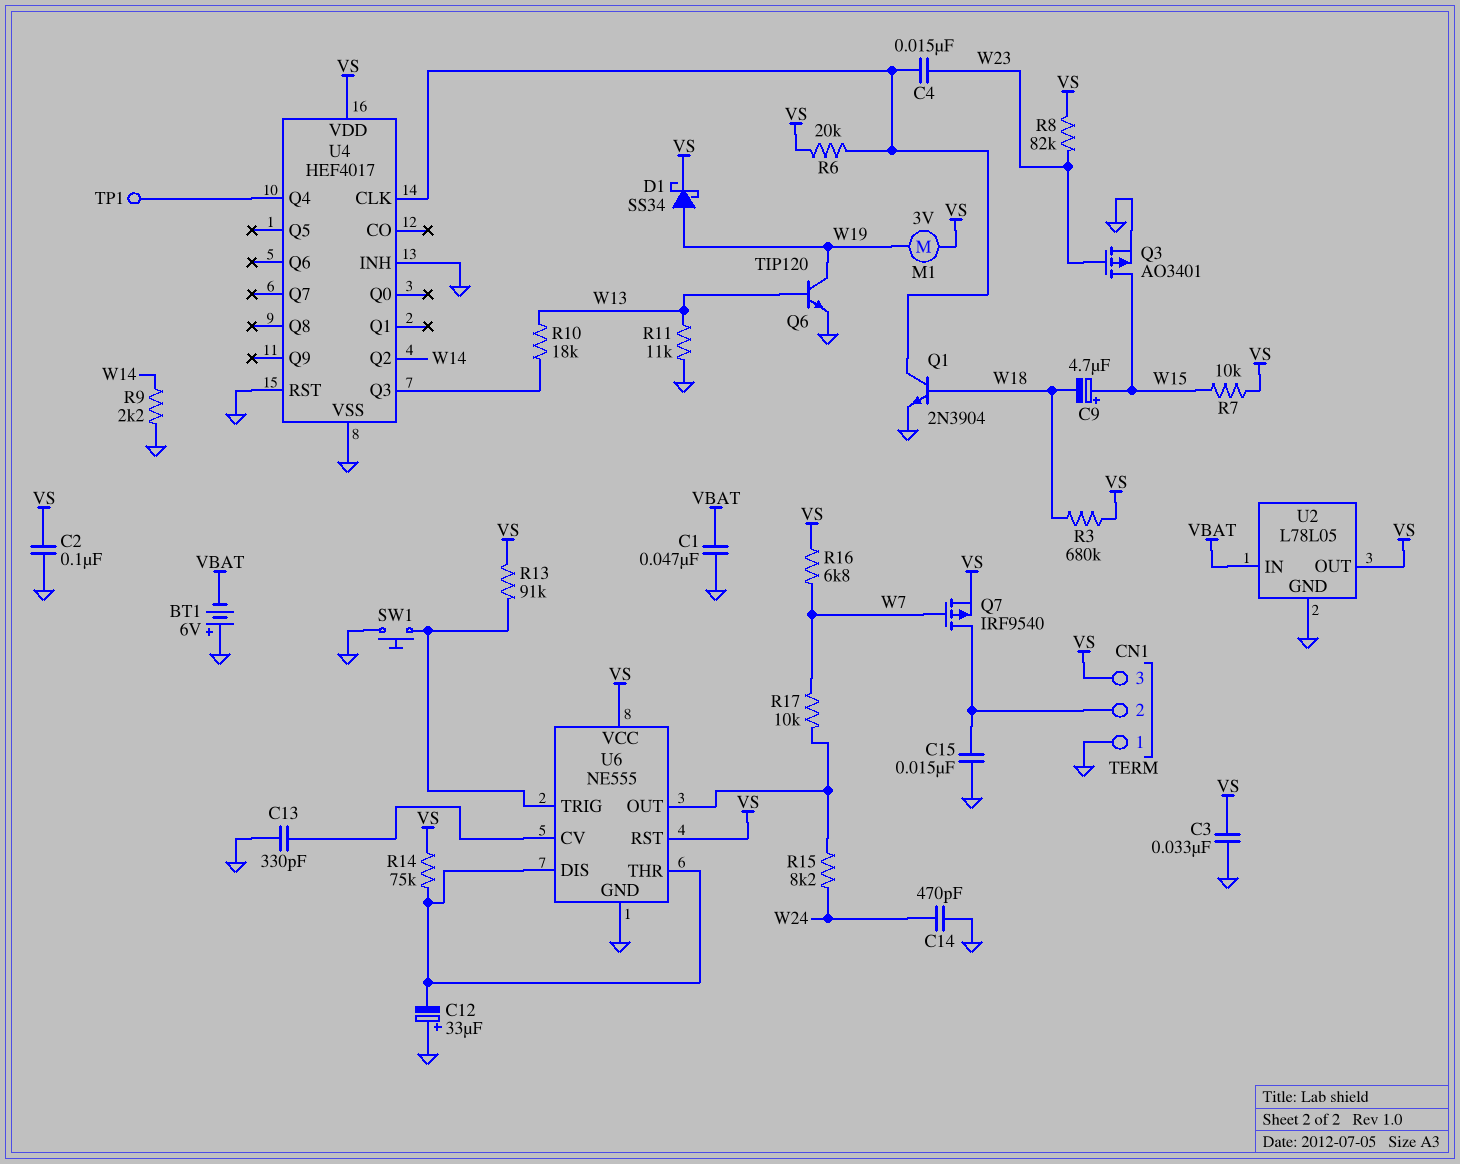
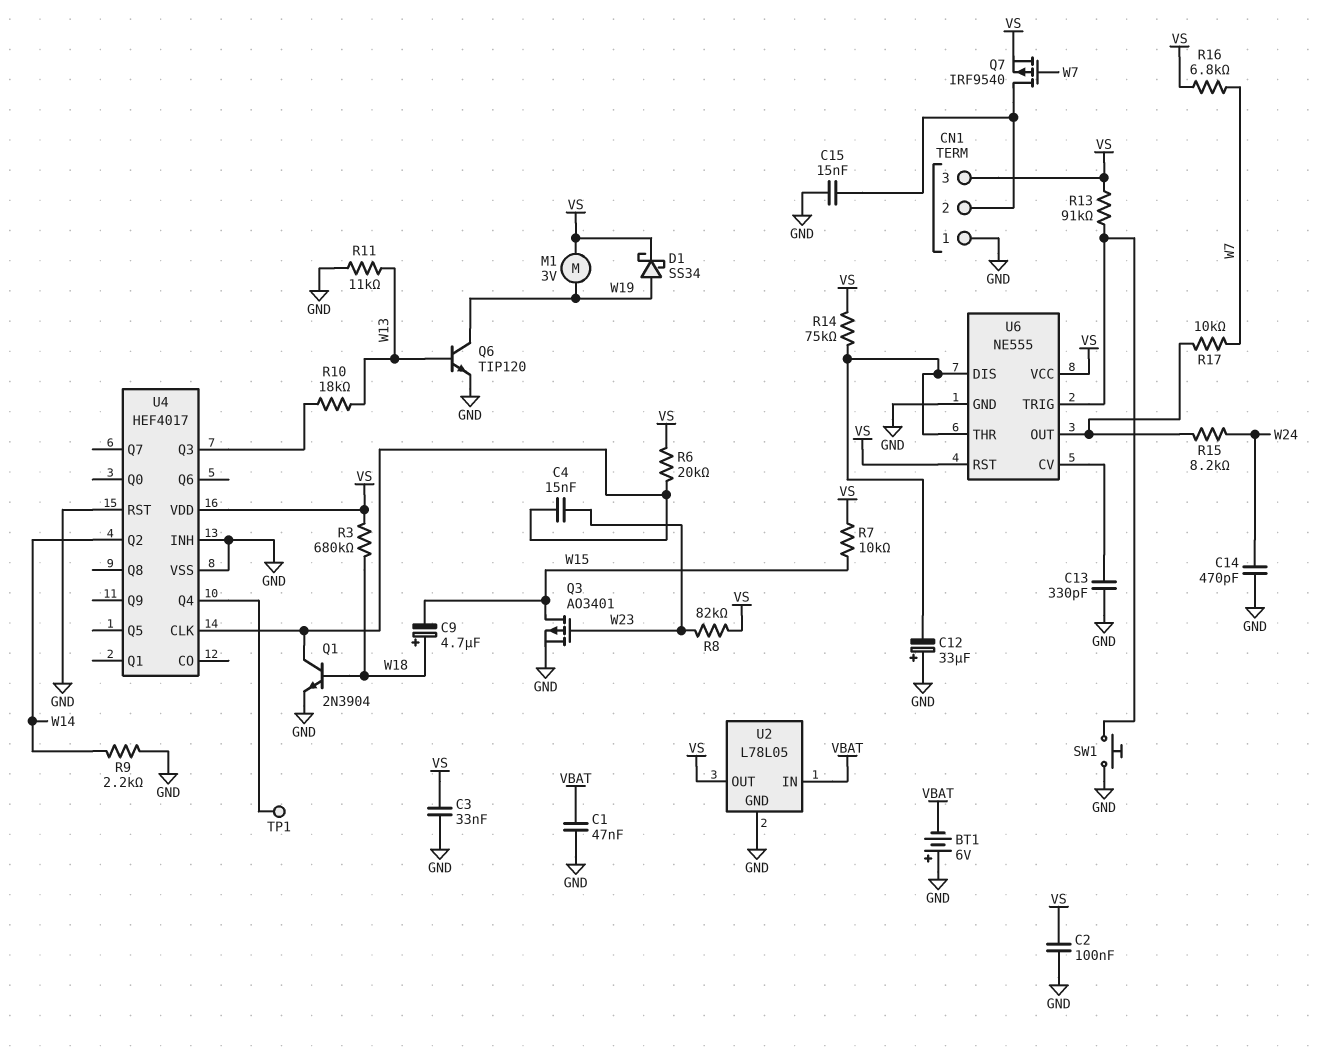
C9: 4.7uF (plus W15, minus W18) -> 4.7uF (plus W18, minus W15)

